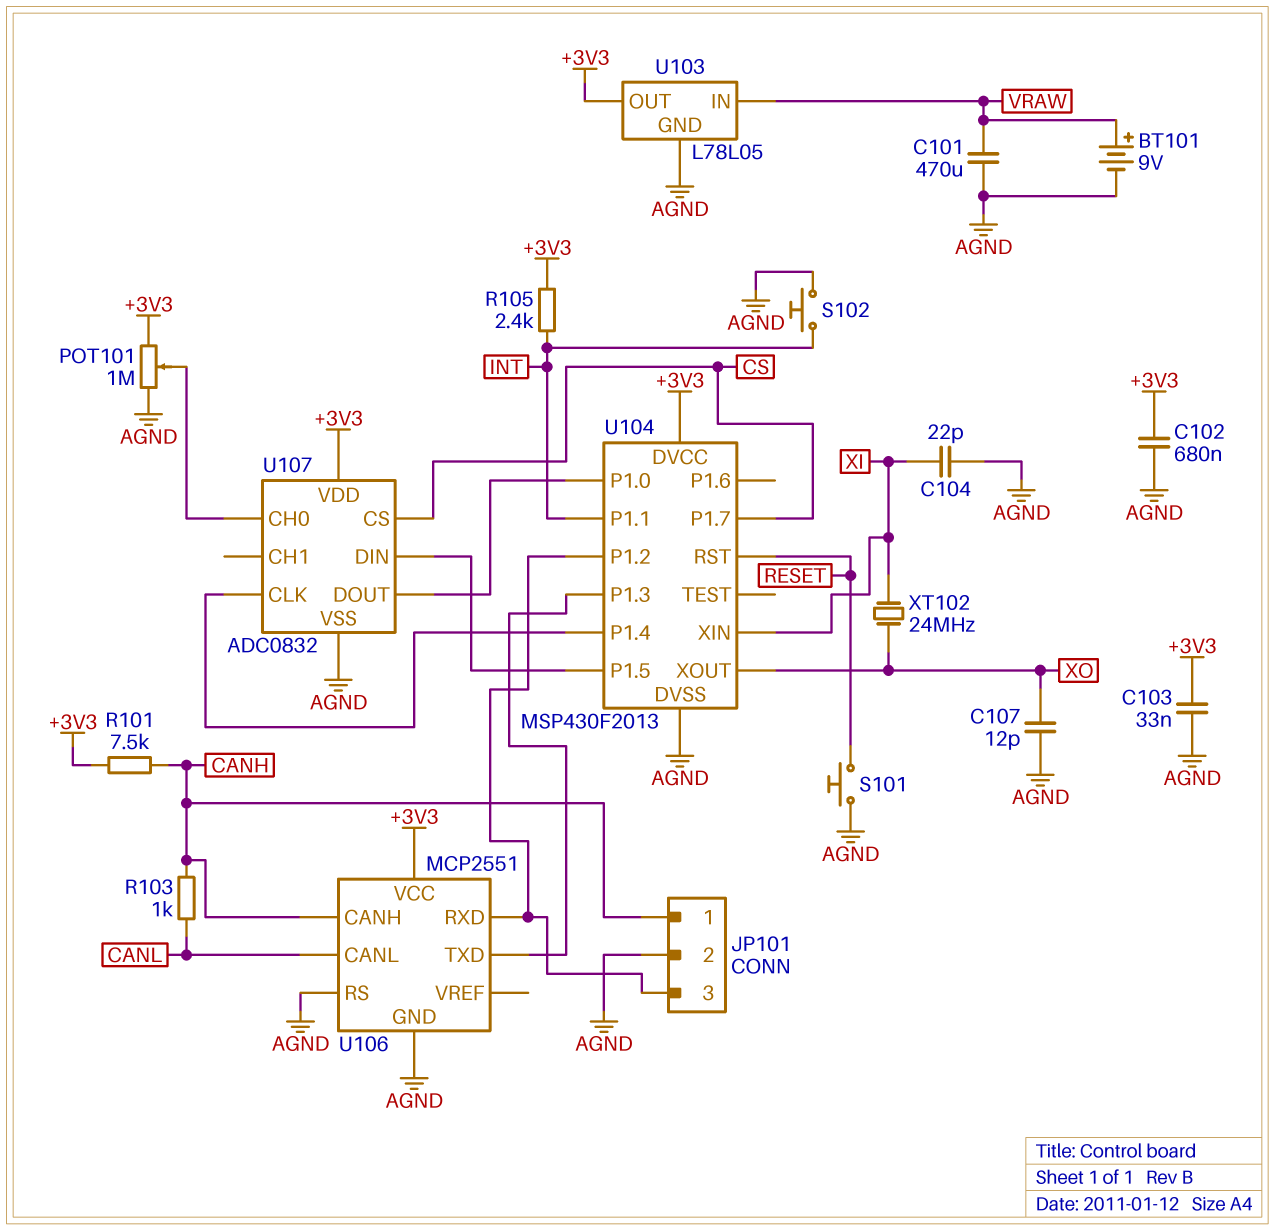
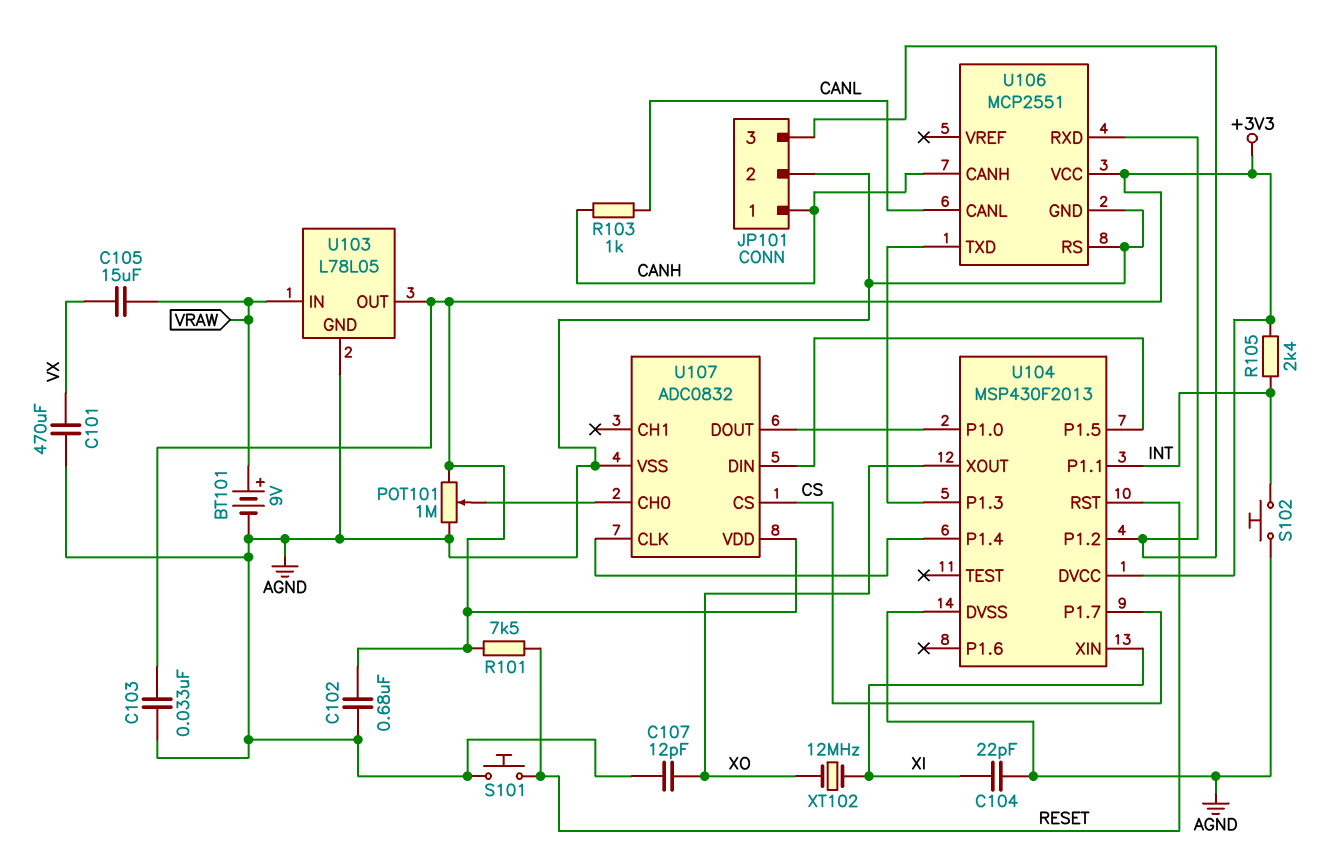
C101: 470uF (AGND, VRAW) -> 470uF (AGND, VX)
C105: none -> 15uF (VRAW, VX)
R101: 7.5k (+3V3, CANH) -> 7.5k (+3V3, RESET)
XT102: 24MHz (XI, XO) -> 12MHz (XI, XO)

